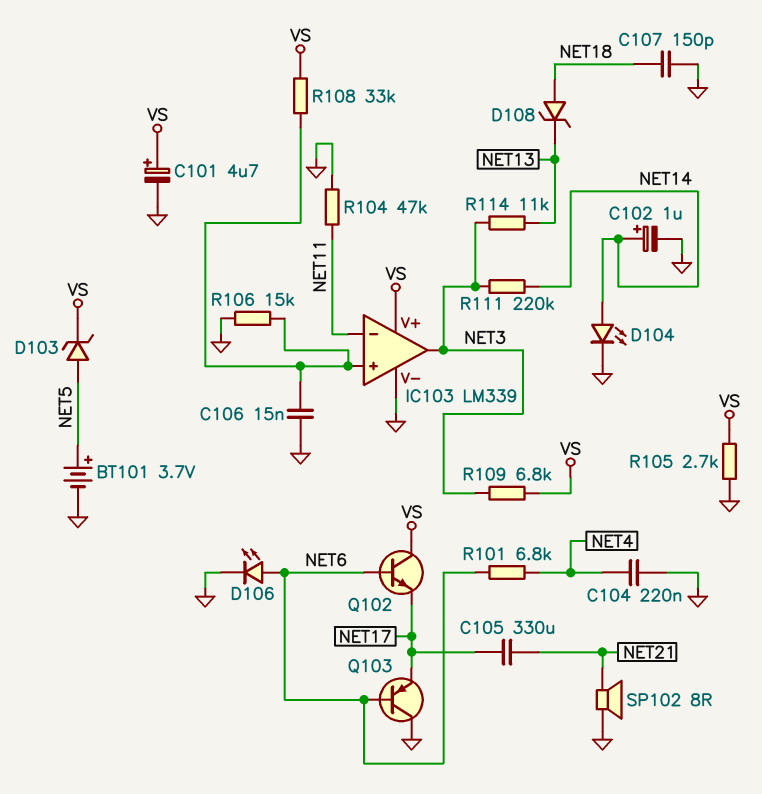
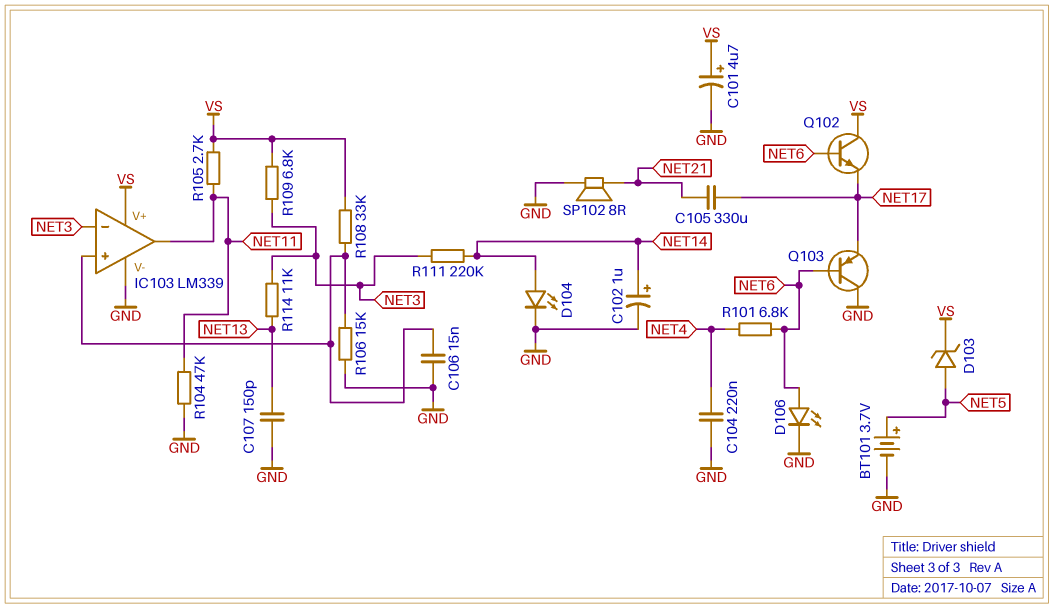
C107: 150pF (GND, NET18) -> 150pF (GND, NET13)
D108: zener (A NET18, K NET13) -> none
IC103 pin in-: NET11 -> NET3
IC103 pin out: NET3 -> NET11
R105: 2.7k (GND, VS) -> 2.7k (NET11, VS)

